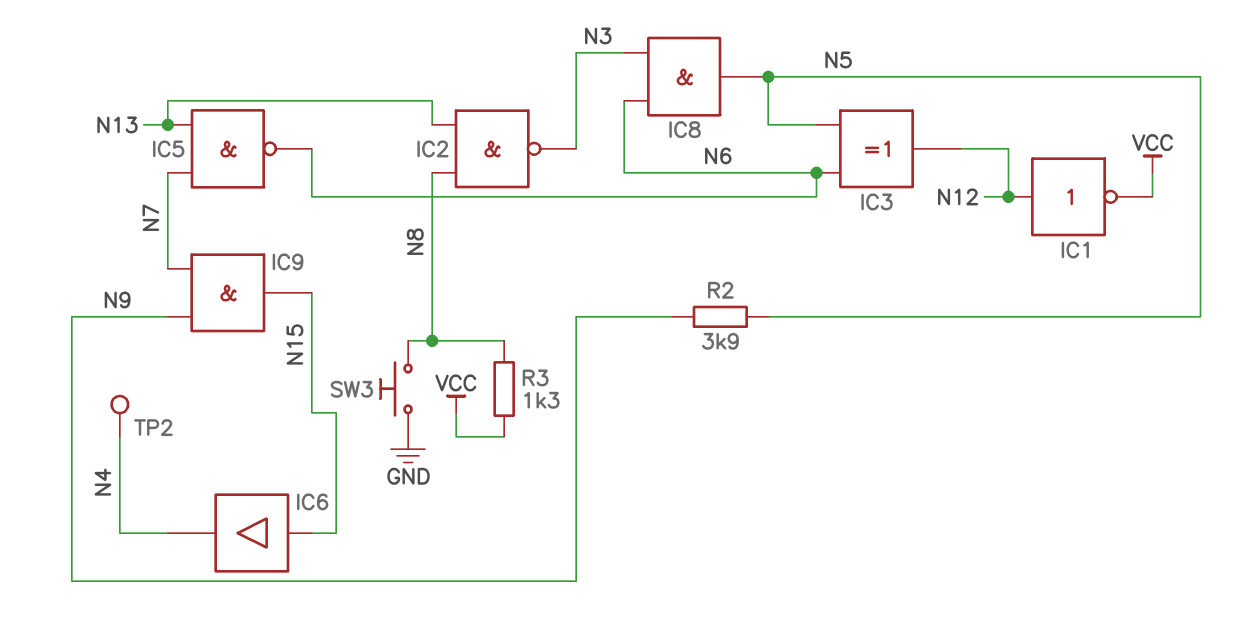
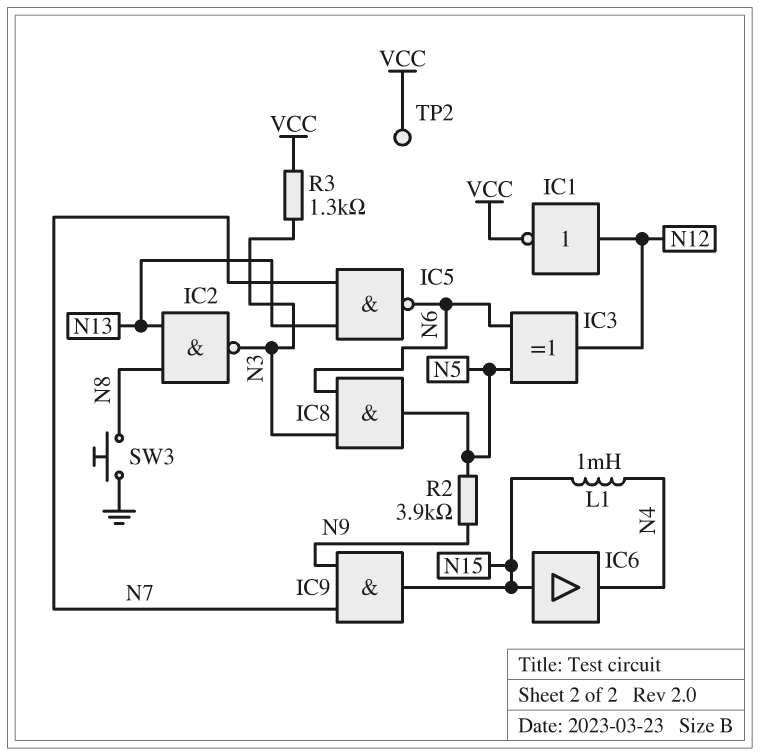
L1: none -> 1mH (N4, N15)
R3: 1.3k (N8, VCC) -> 1.3k (N3, VCC)
TP2: test point (N4) -> test point (VCC)

